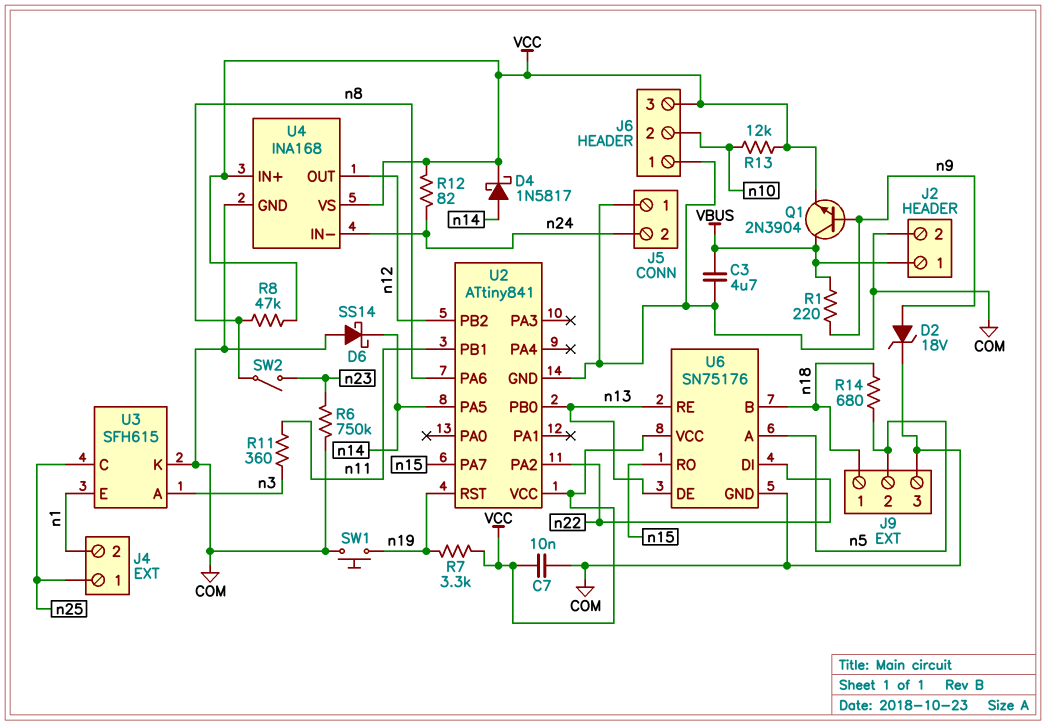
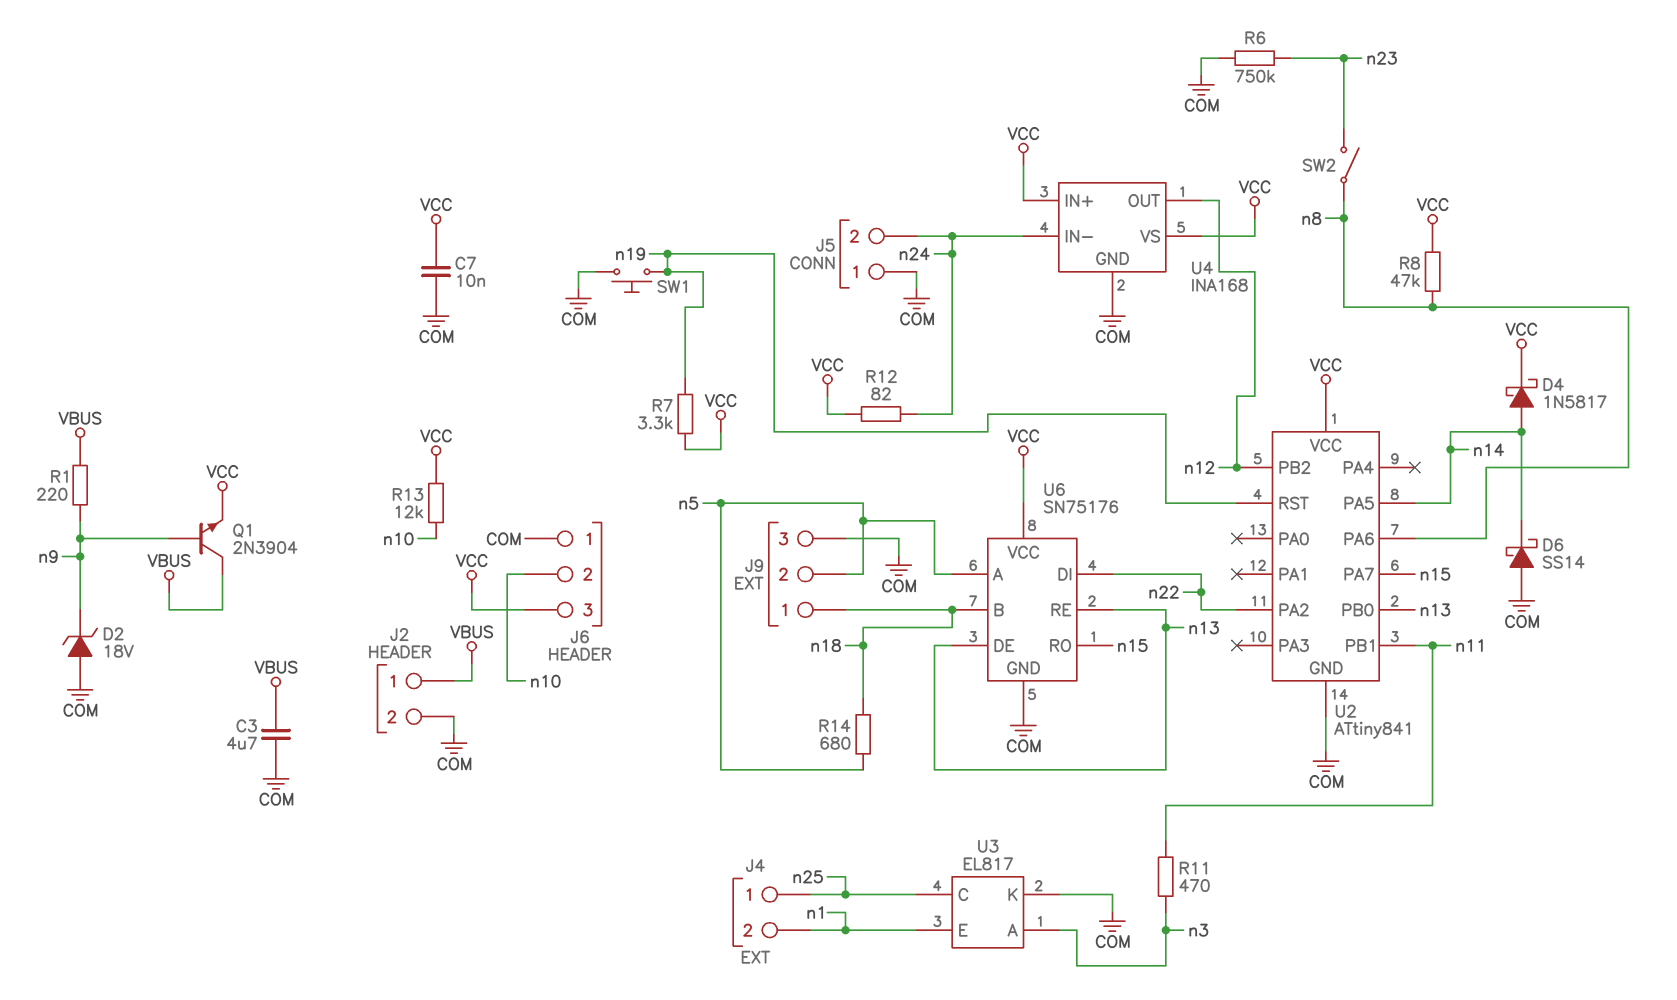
D2: zener 18V (A n9, K COM) -> zener 18V (A COM, K n9)
R11: 360 (n3, n11) -> 470 (n3, n11)
U3: SFH615 -> EL817

